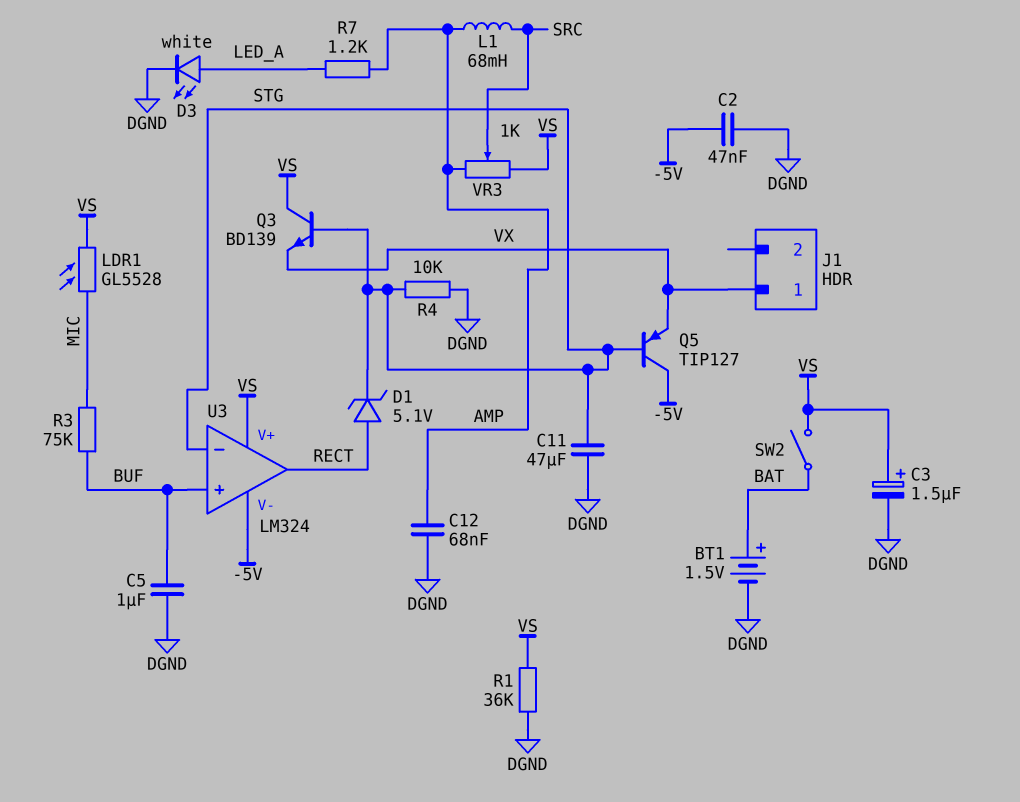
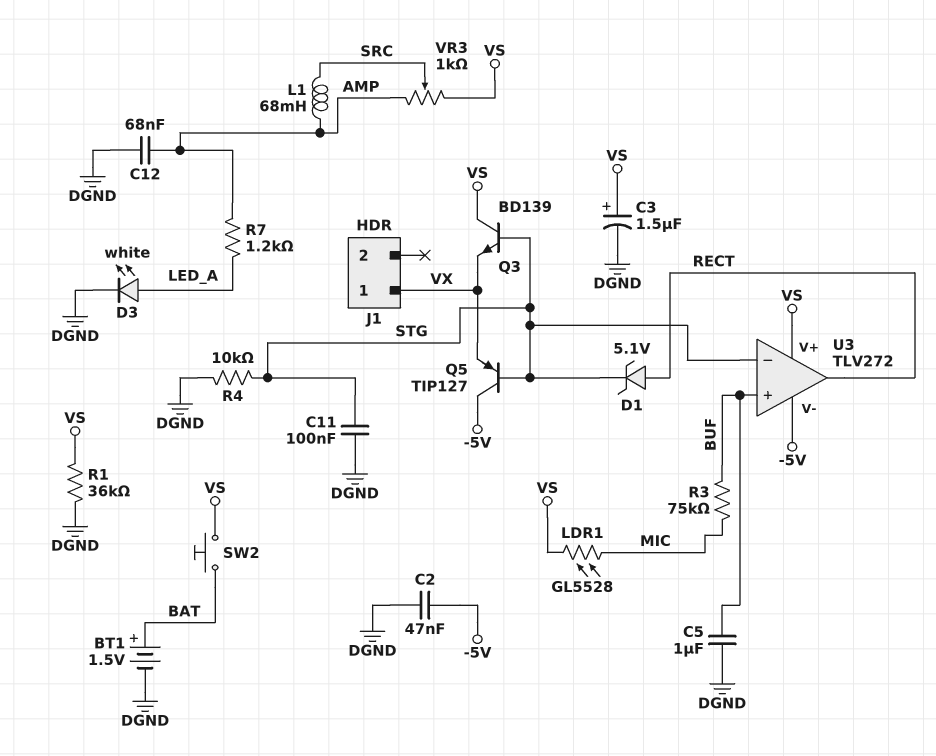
C11: 47uF (DGND, STG) -> 100nF (DGND, STG)
SW2: switch (BAT, VS) -> button (BAT, VS)
U3: LM324 -> TLV272

